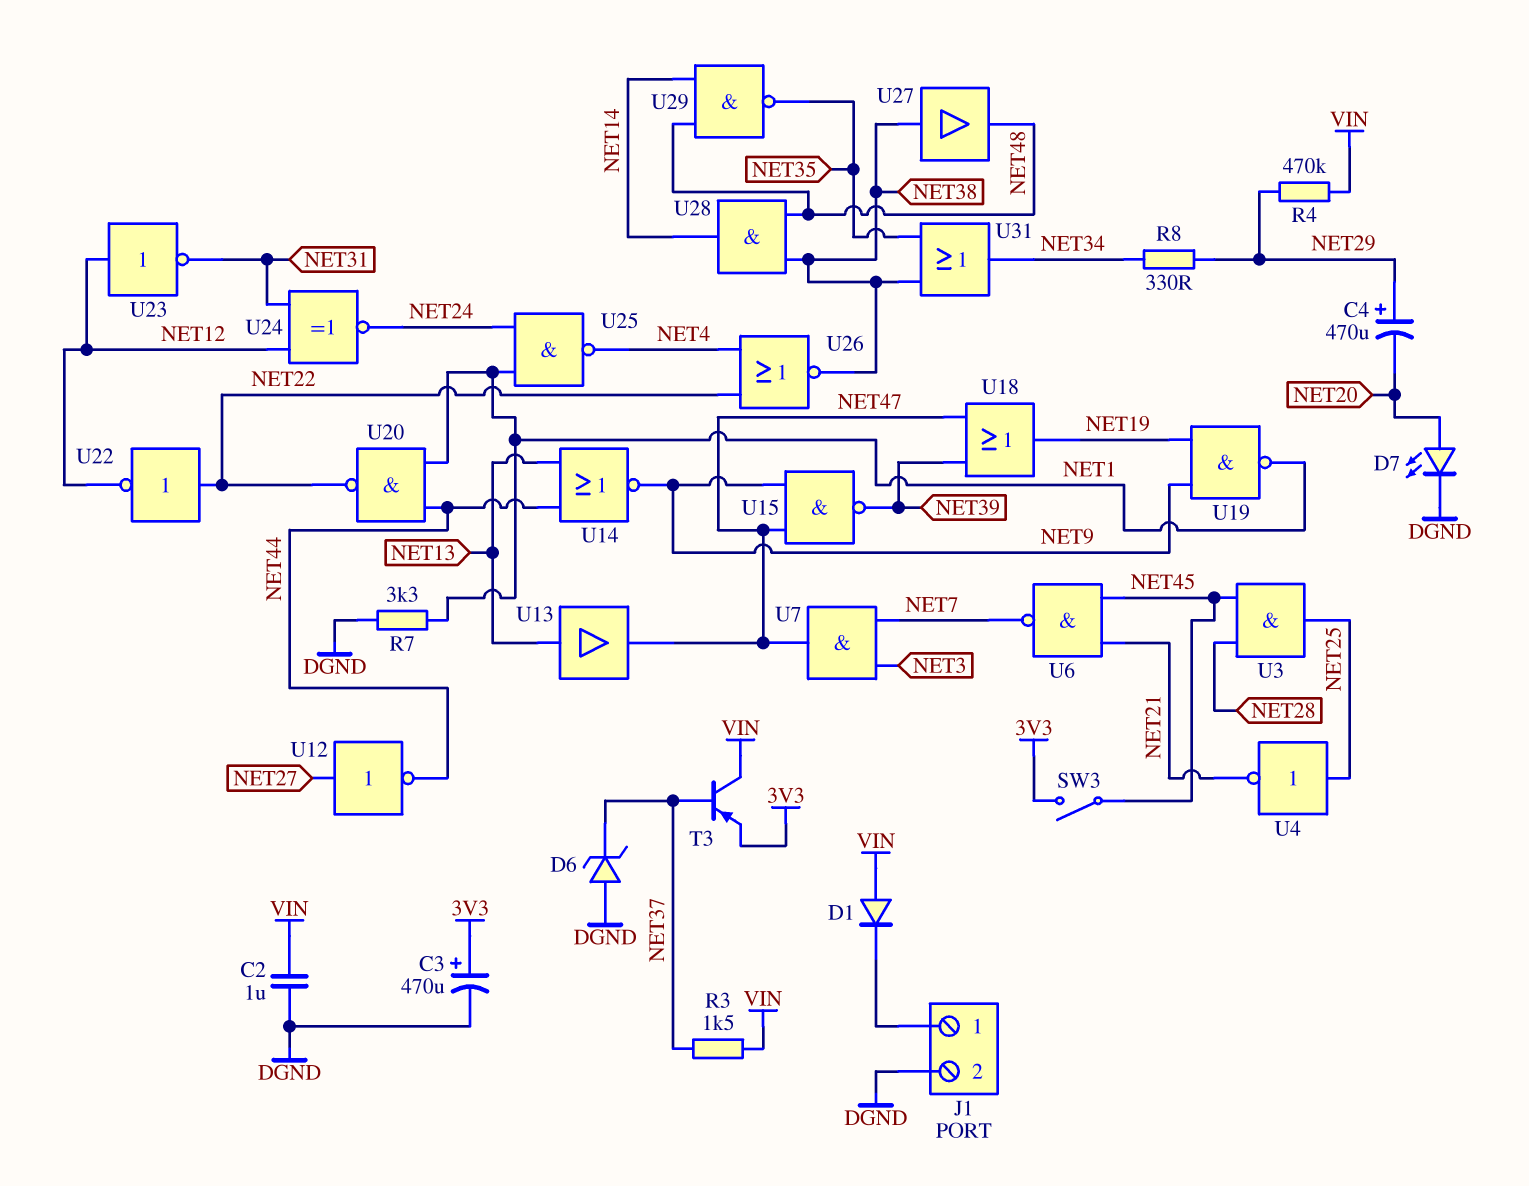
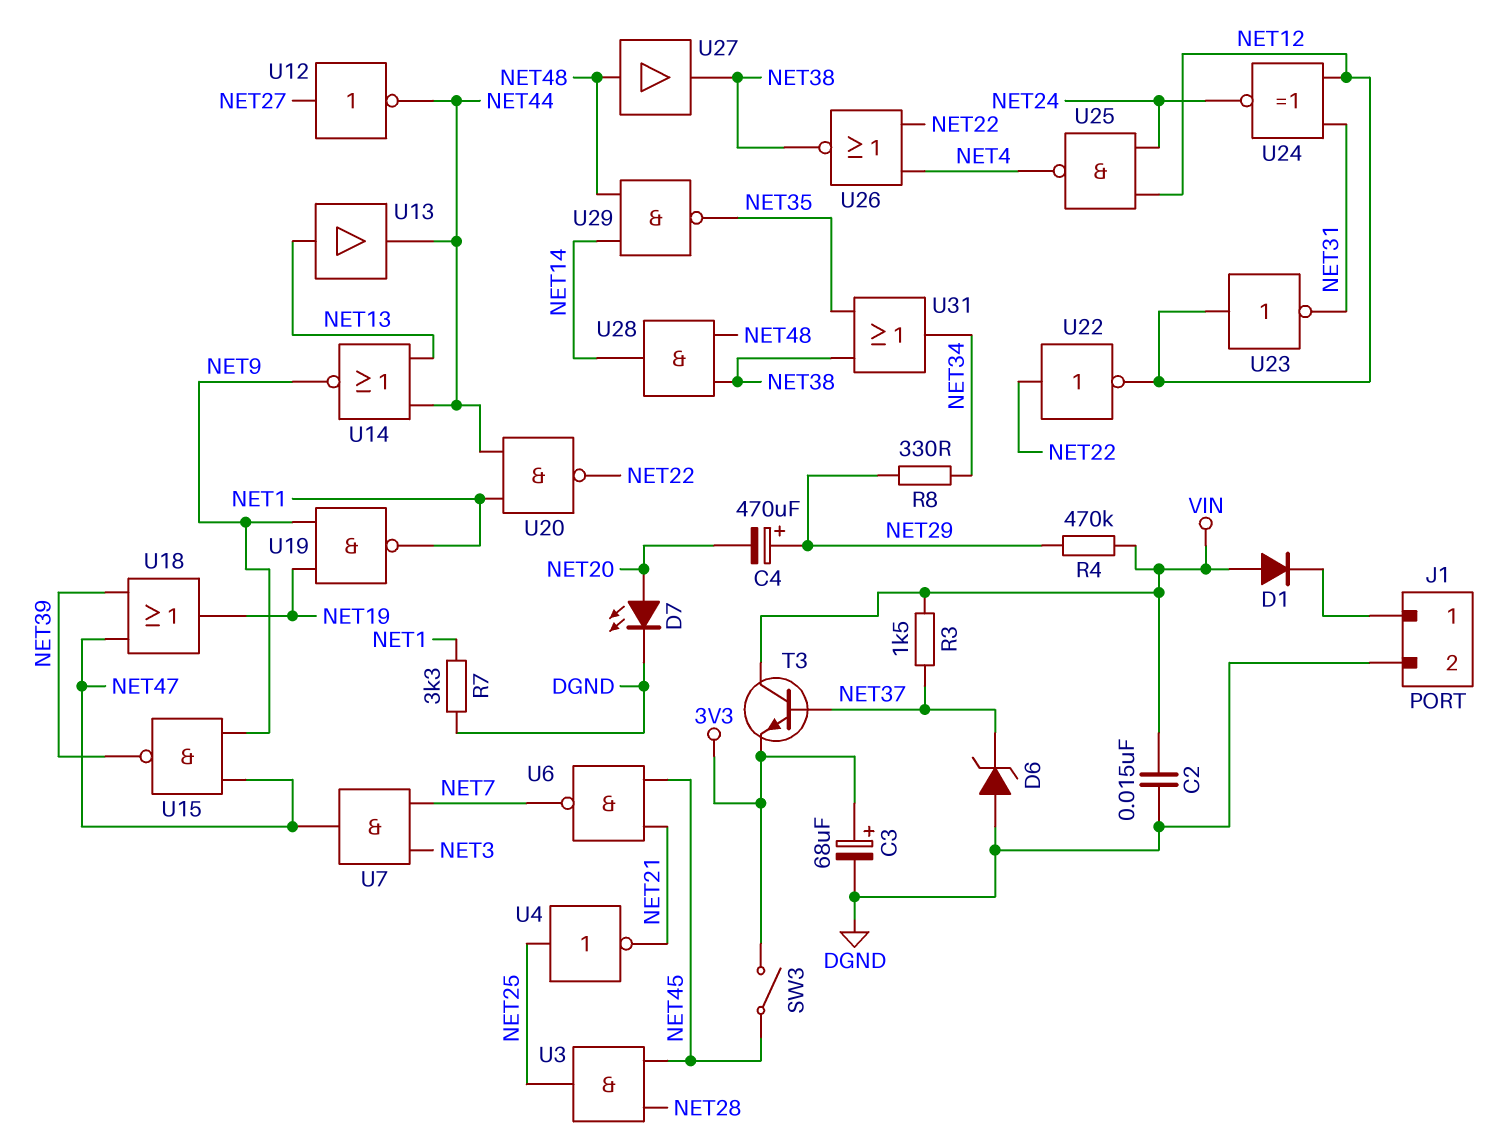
C2: 1uF (DGND, VIN) -> 15nF (DGND, VIN)
C3: 470uF (plus 3V3, minus DGND) -> 68uF (plus 3V3, minus DGND)
T3: PNP (B NET37, C VIN, E 3V3) -> NPN (B NET37, C VIN, E 3V3)
U13: buffer (in NET13, out NET47) -> buffer (in NET13, out NET44)
U25: NAND (in NET1, in NET24, out NET4) -> NAND (in NET12, in NET24, out NET4)
U27: buffer (in NET38, out NET48) -> buffer (in NET48, out NET38)

